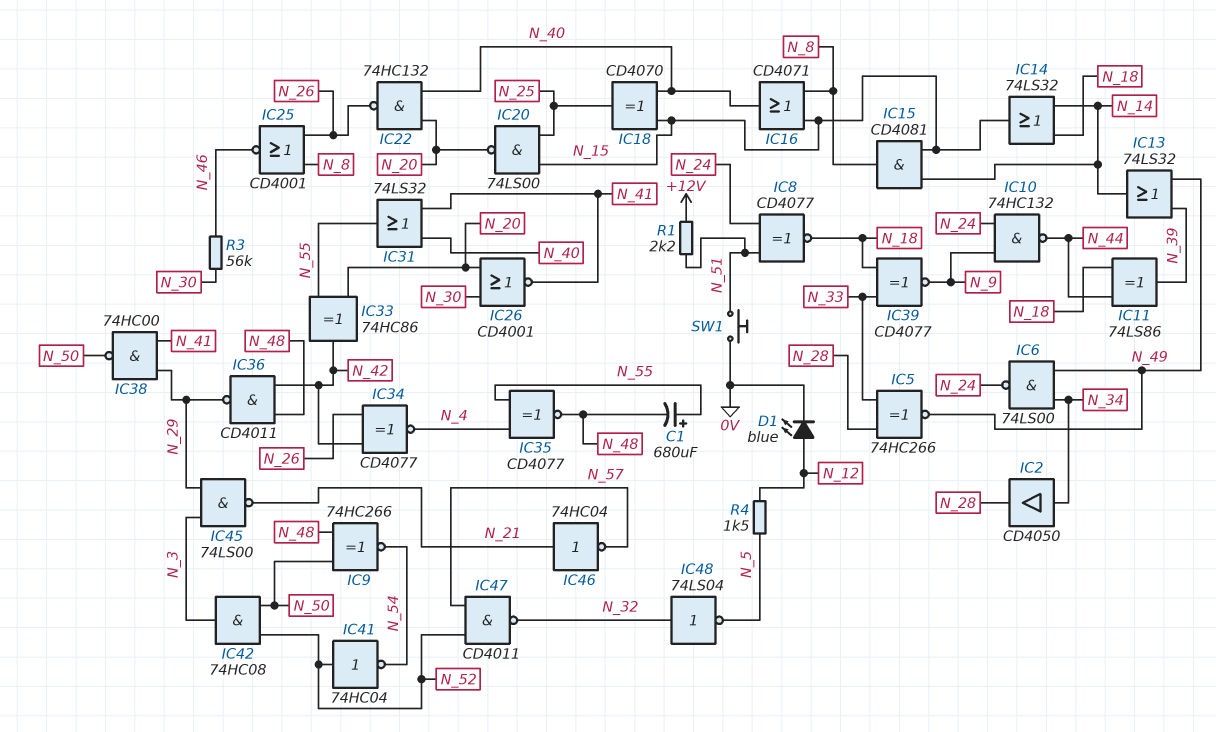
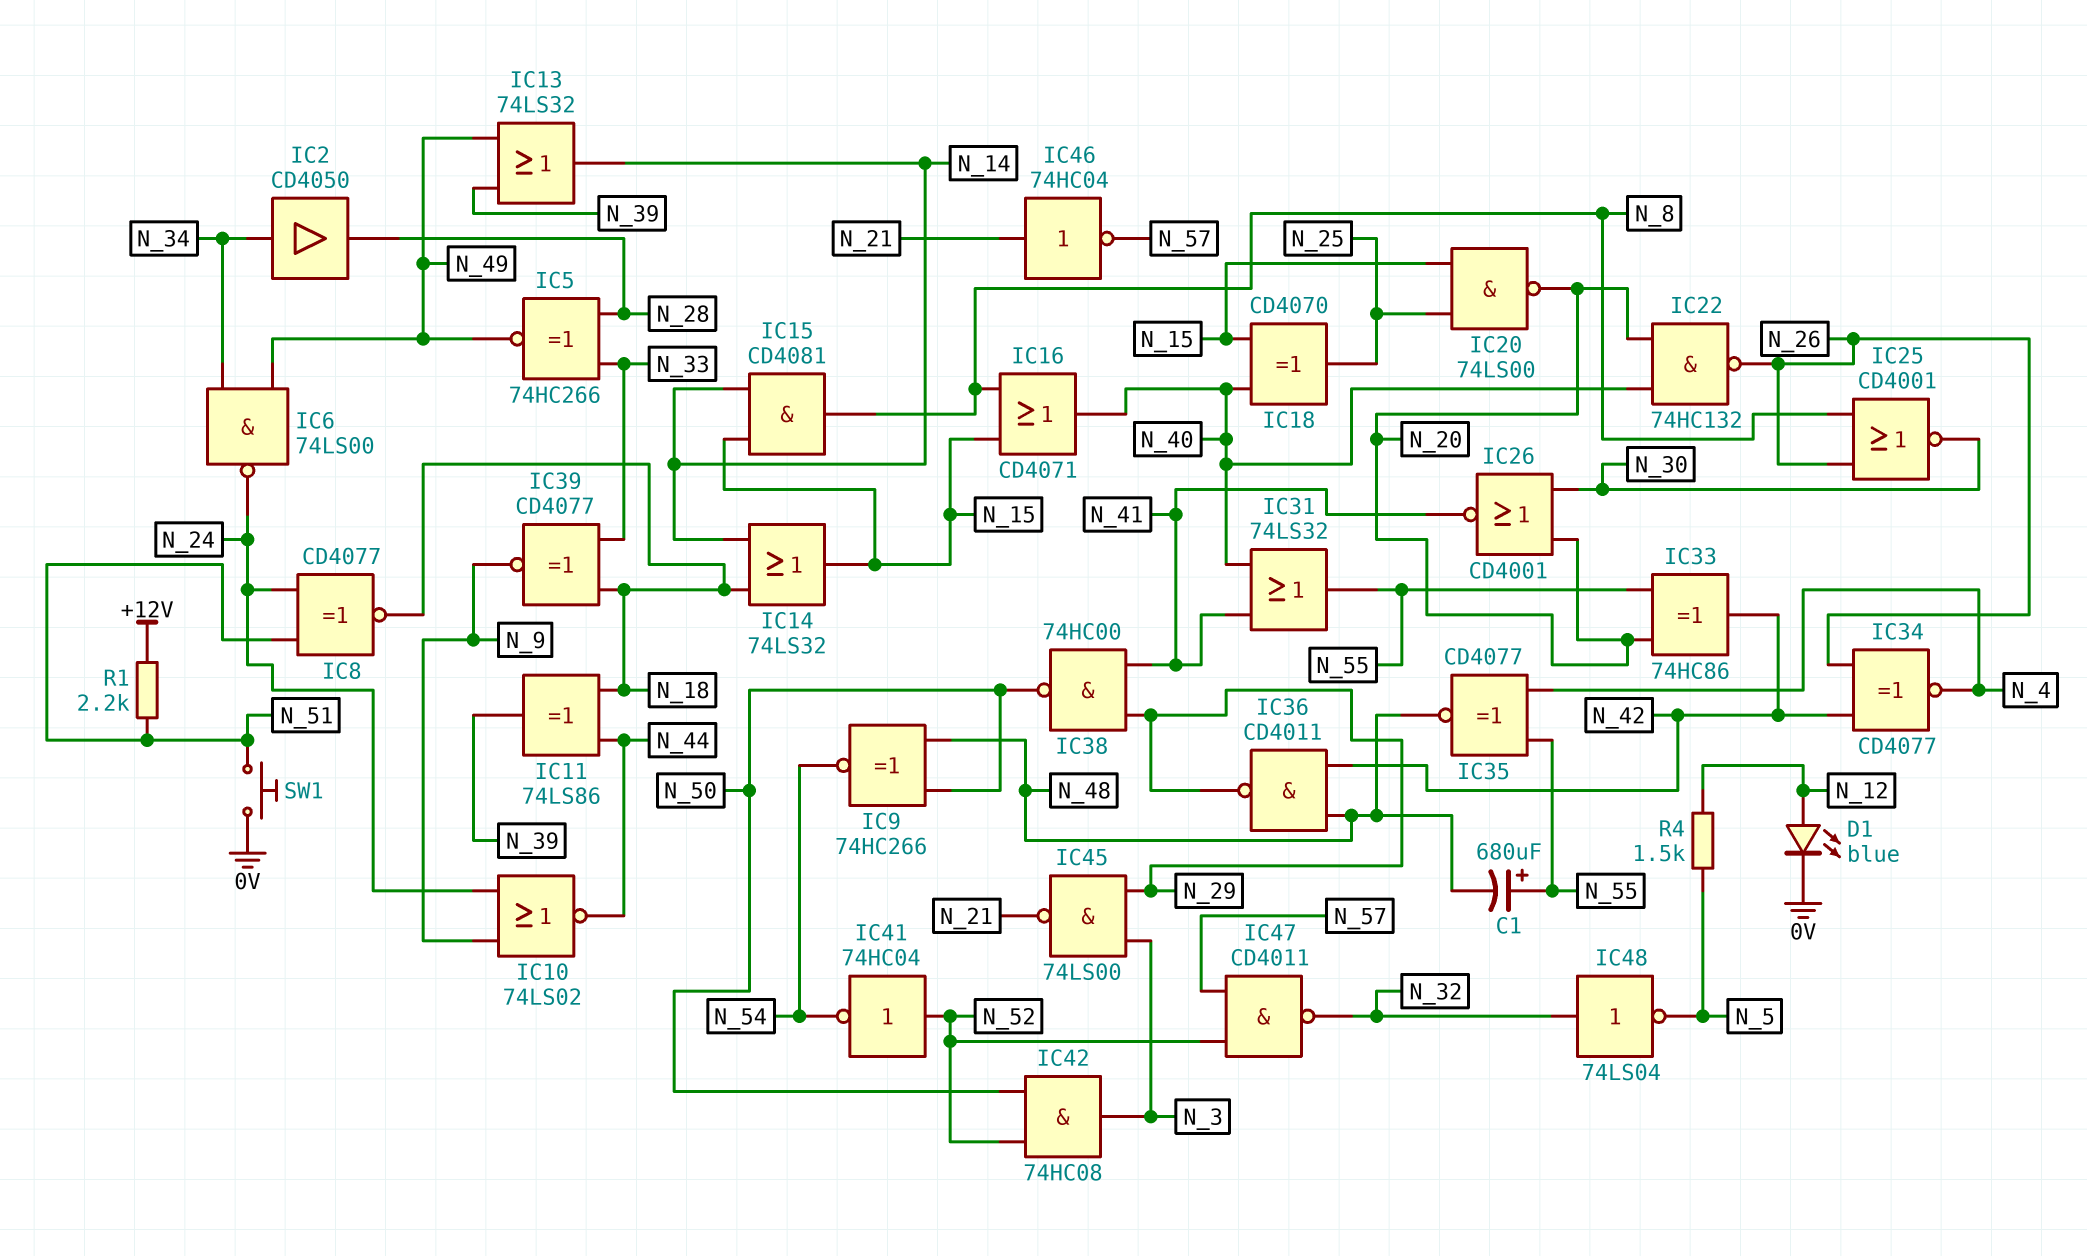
IC10: NAND 74HC132 (in N_9, in N_24, out N_44) -> NOR 74LS02 (in N_9, in N_24, out N_44)
IC25: NOR CD4001 (in N_8, in N_26, out N_46) -> NOR CD4001 (in N_8, in N_26, out N_30)
R3: 56k (N_30, N_46) -> none

